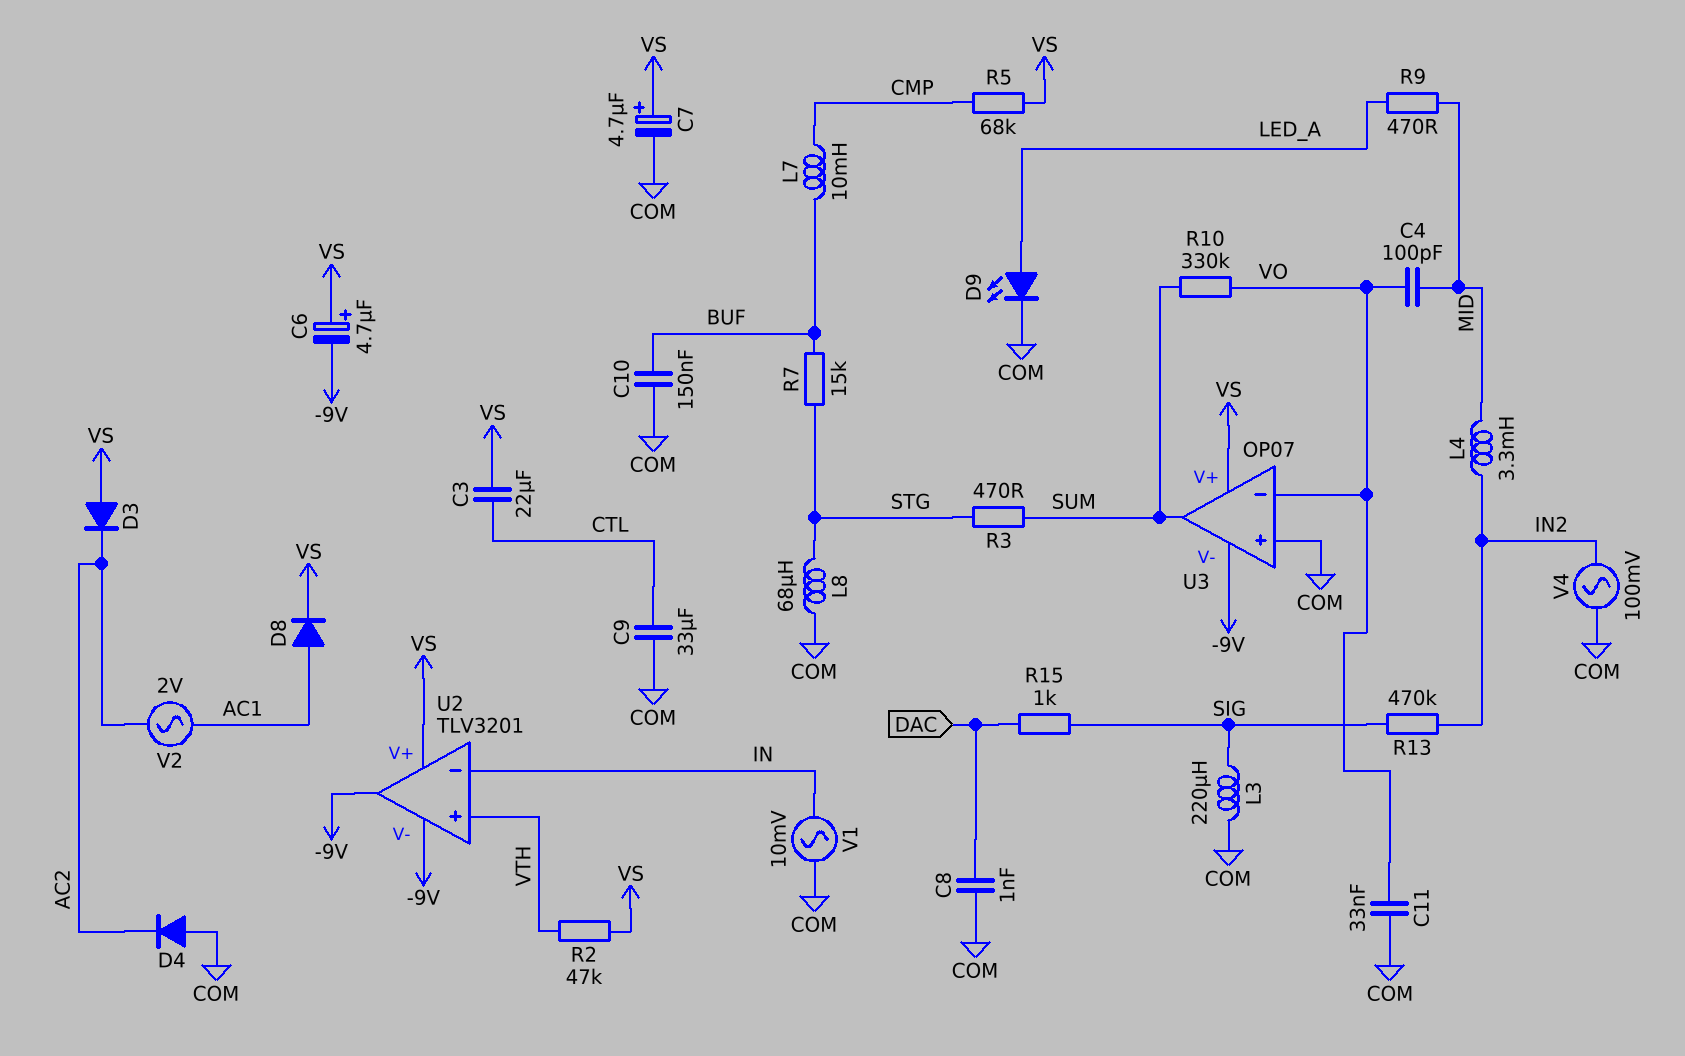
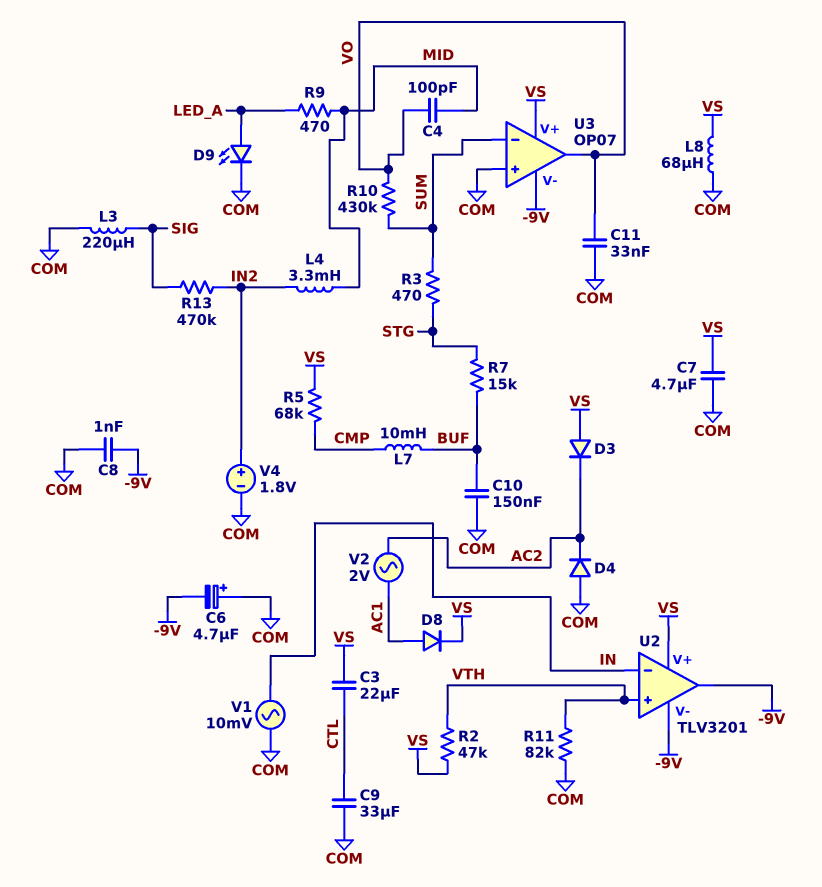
C6: 4.7uF (plus VS, minus -9V) -> 4.7uF (plus COM, minus -9V)
C7: 4.7uF (plus VS, minus COM) -> 4.7uF (COM, VS)
C8: 1nF (COM, DAC) -> 1nF (-9V, COM)
L8: 68uH (COM, STG) -> 68uH (COM, VS)
R10: 330k (SUM, VO) -> 430k (SUM, VO)
R11: none -> 82k (COM, VTH)
R15: 1k (DAC, SIG) -> none
U3 pin in-: VO -> SUM
U3 pin out: SUM -> VO
V4: AC 100mV (COM, IN2) -> 1.8V (plus IN2, minus COM)

